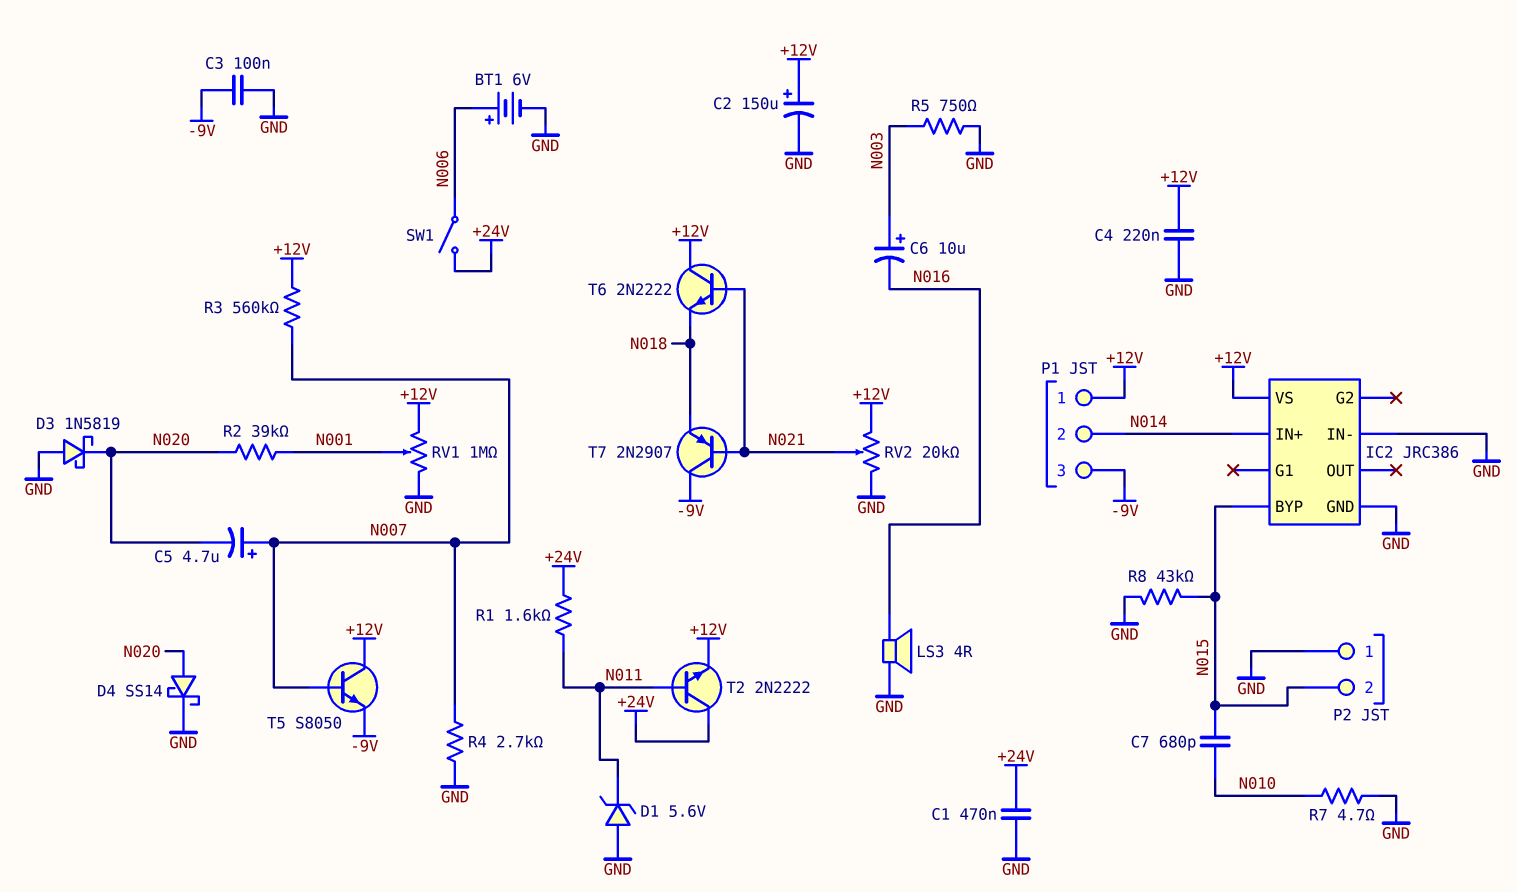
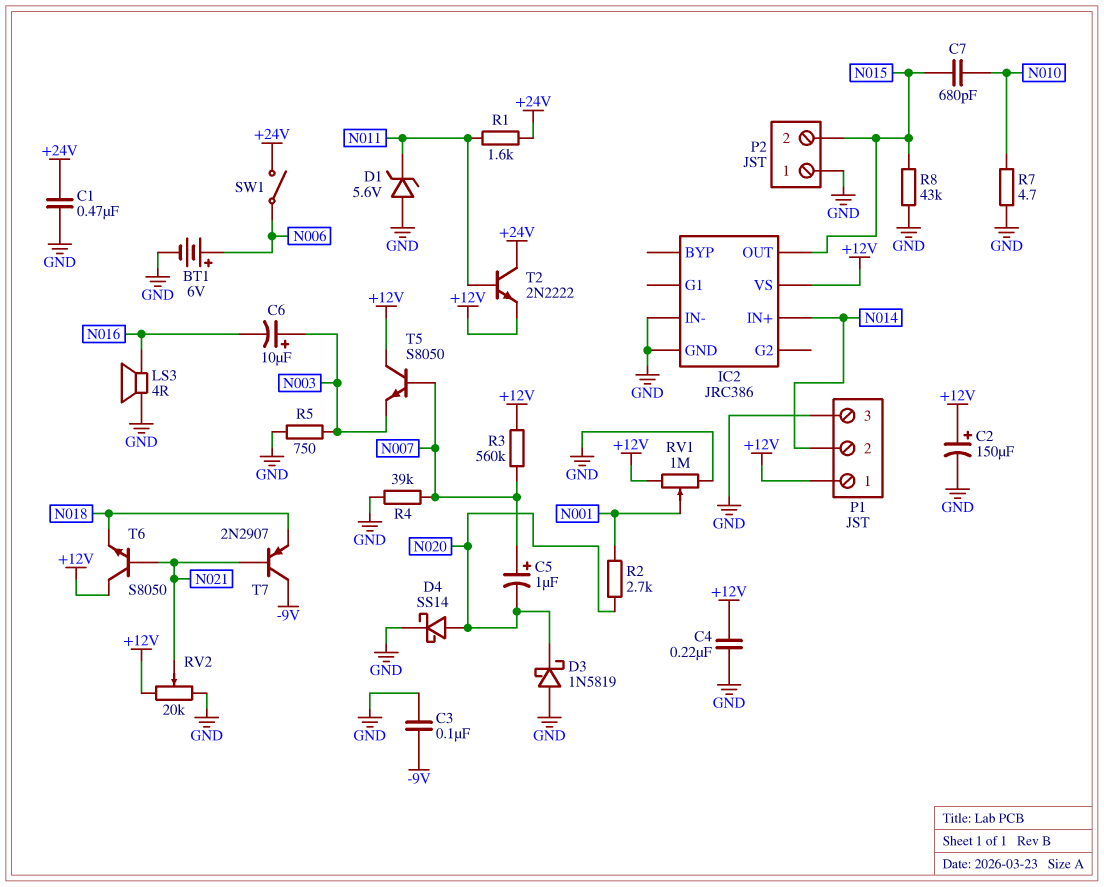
C5: 4.7uF (plus N007, minus N020) -> 1uF (plus N007, minus N020)
IC2 pin BYP: N015 -> none
IC2 pin OUT: none -> N015
P1 pin 3: -9V -> GND
R2: 39k (N001, N020) -> 2.7k (N001, N020)
R4: 2.7k (GND, N007) -> 39k (GND, N007)
T5: NPN S8050 (B N007, C +12V, E -9V) -> NPN S8050 (B N007, C +12V, E N003)
T6: NPN 2N2222 (B N021, C +12V, E N018) -> NPN S8050 (B N021, C +12V, E N018)

